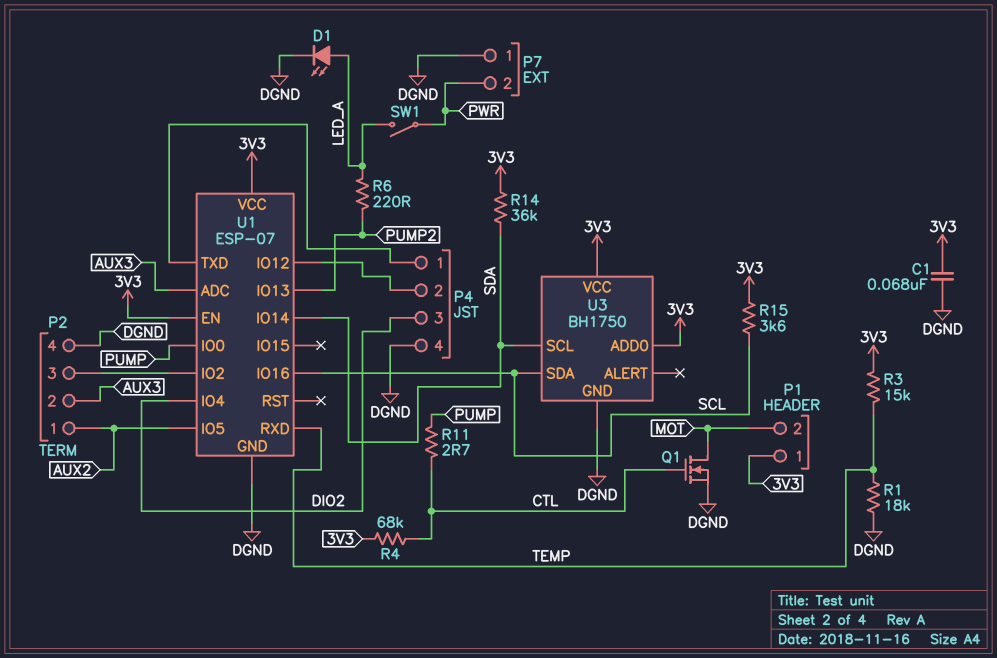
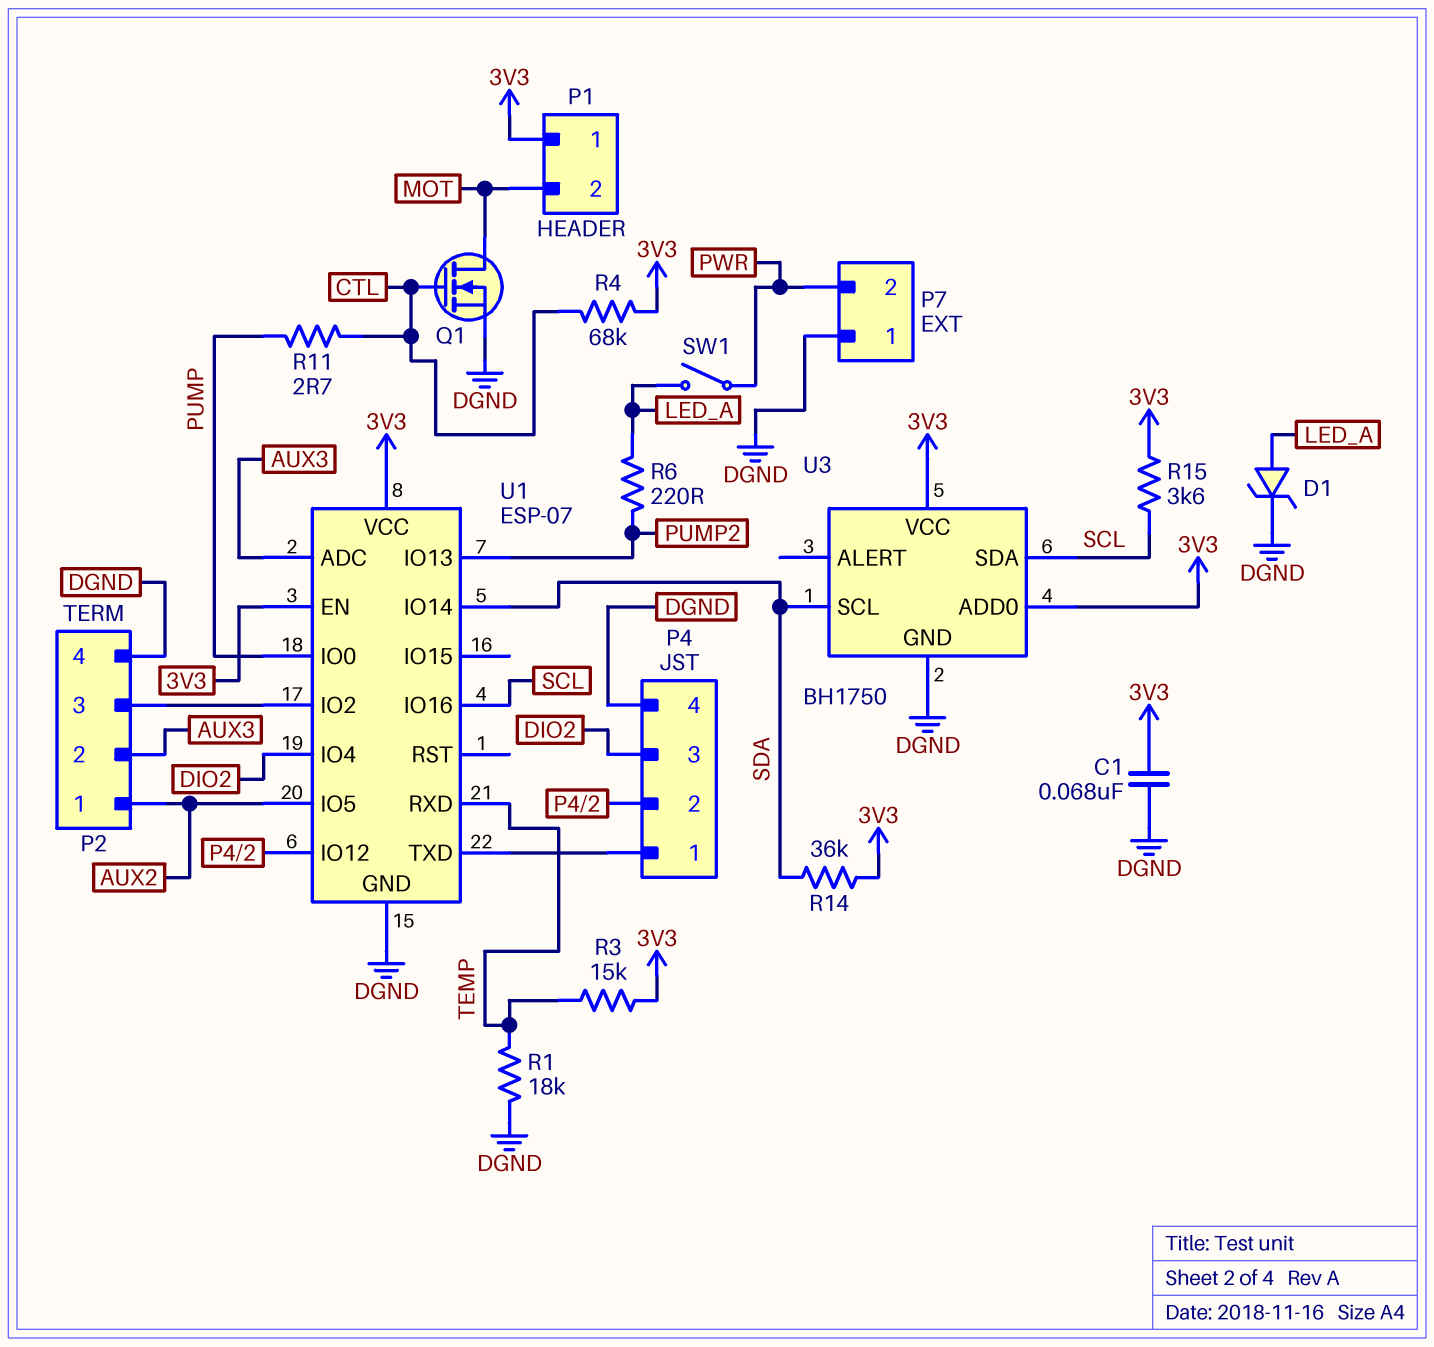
D1: LED (A LED_A, K DGND) -> zener (A LED_A, K DGND)

